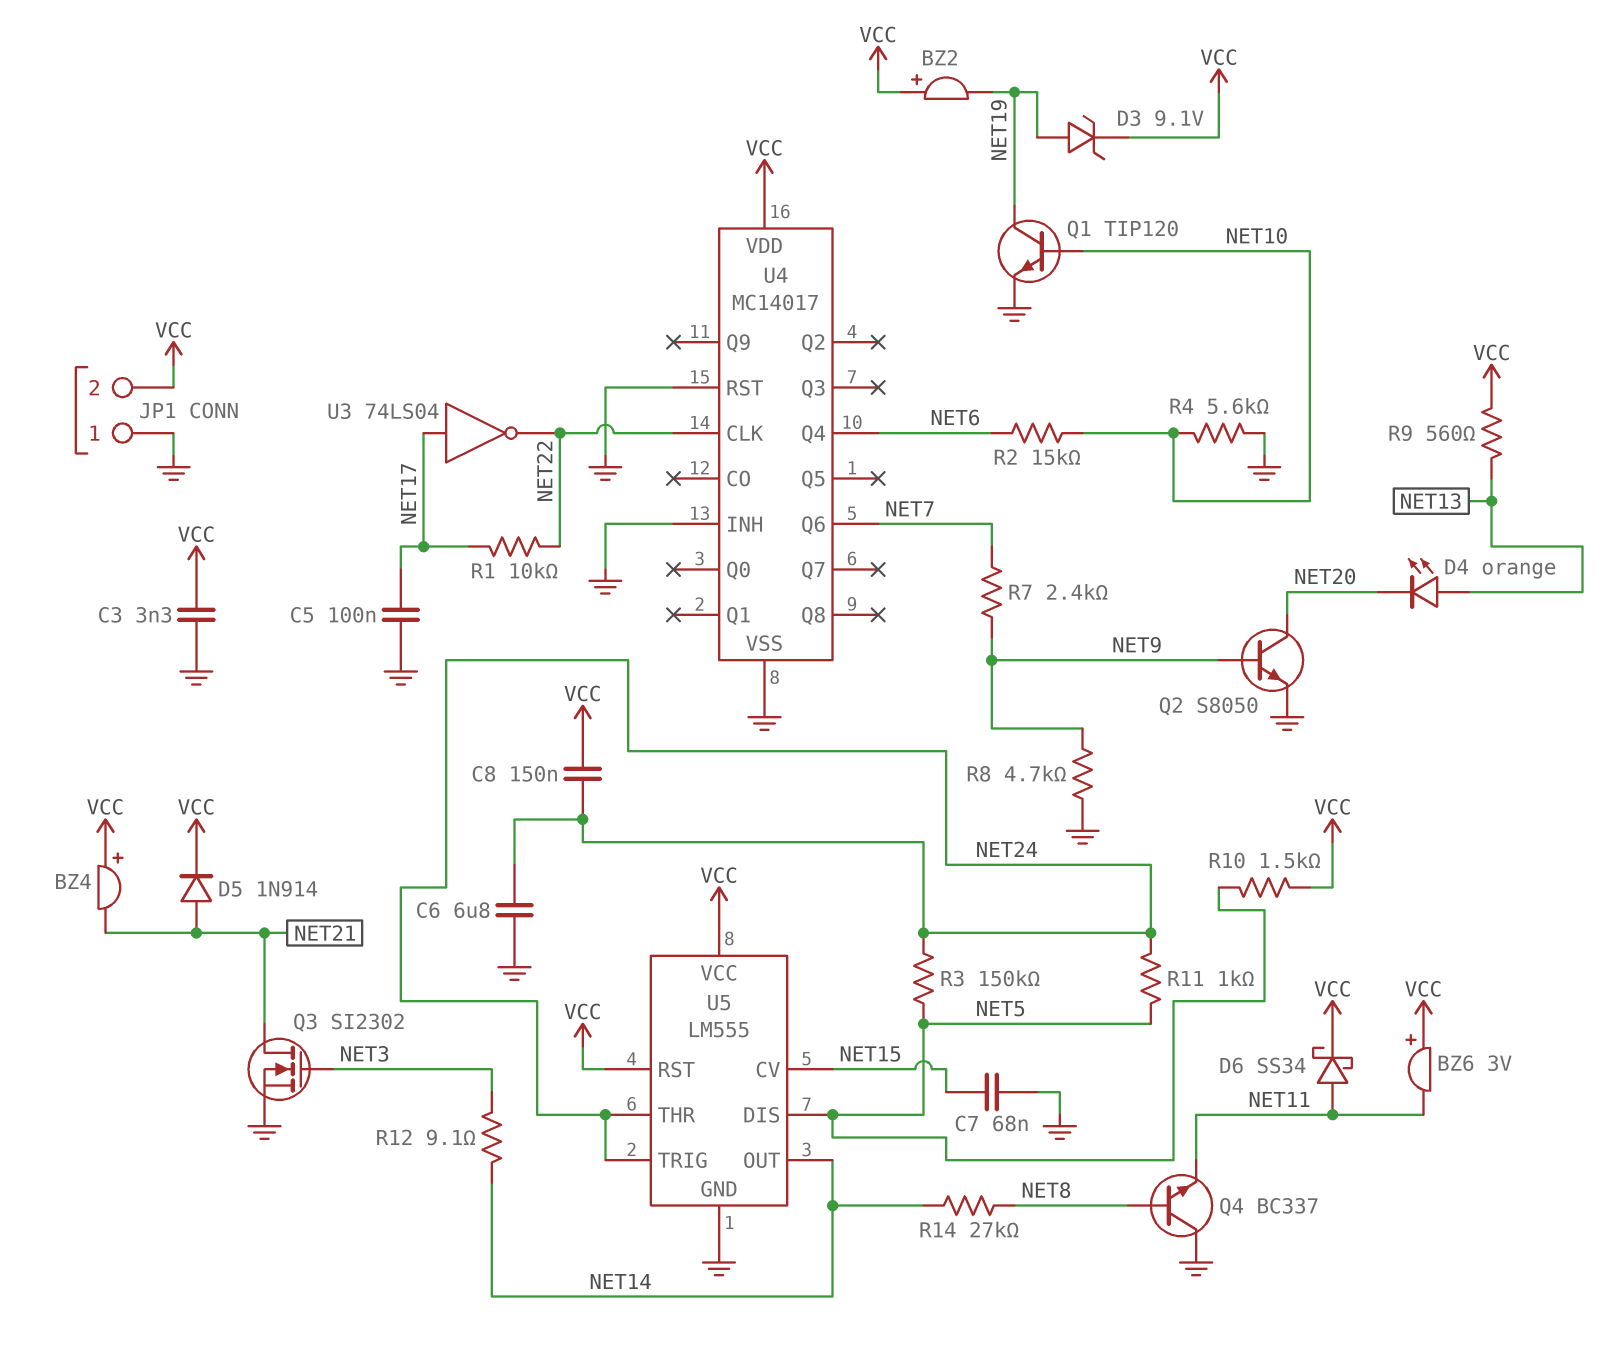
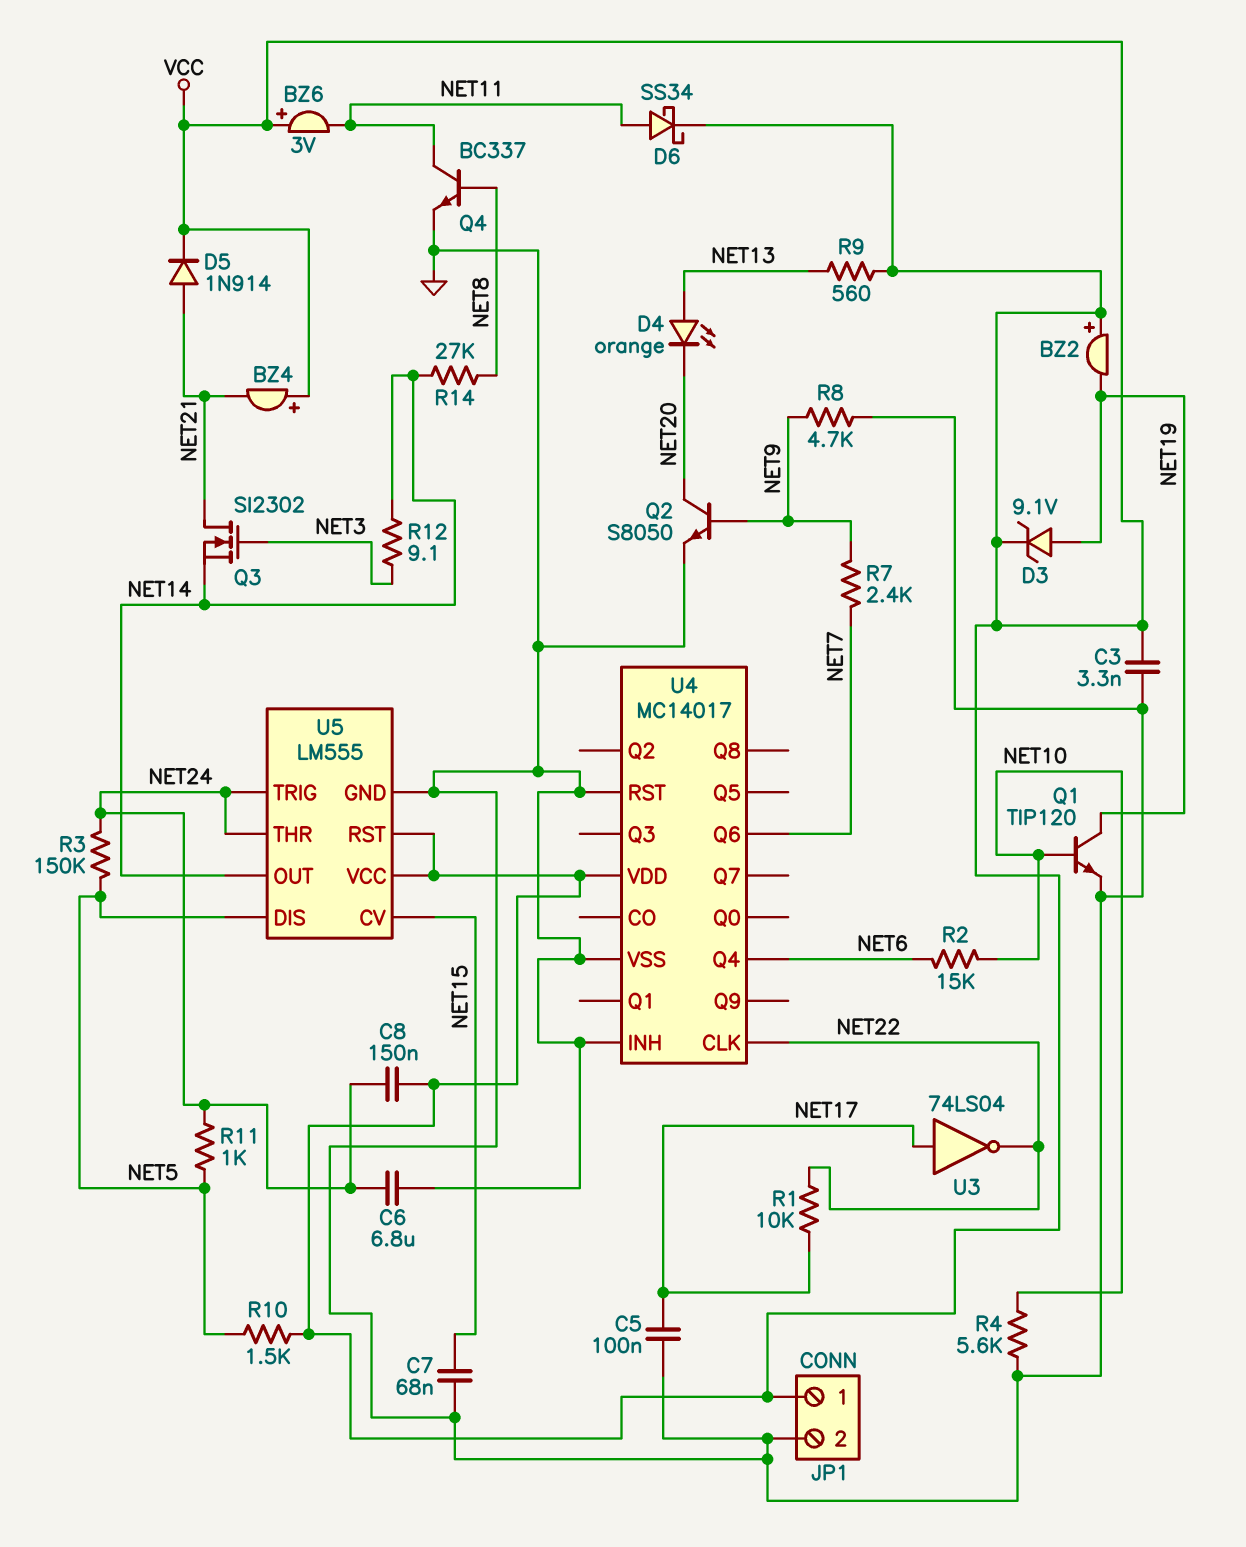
JP1 pin 1: GND -> VCC
JP1 pin 2: VCC -> GND
Q3: NMOS SI2302 (G NET3, D NET21, S GND) -> NMOS SI2302 (G NET3, D NET21, S NET14)
Q4: NPN BC337 (B NET8, C GND, E NET11) -> NPN BC337 (B NET8, C NET11, E GND)

